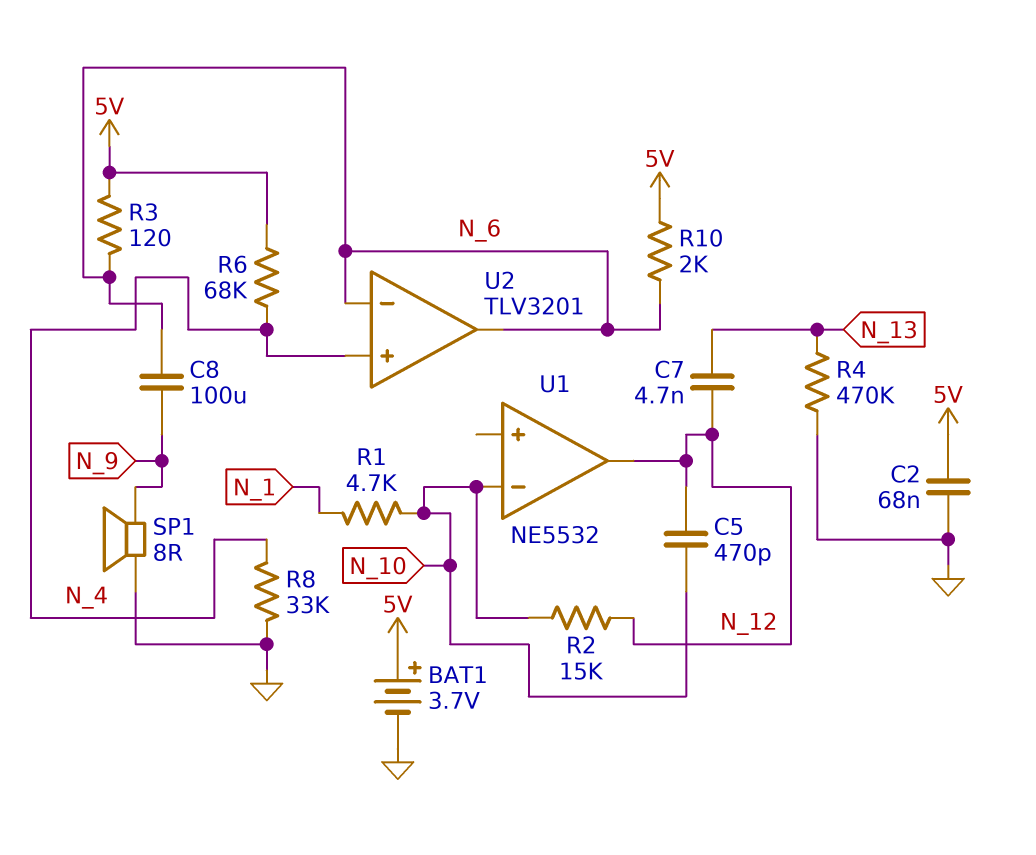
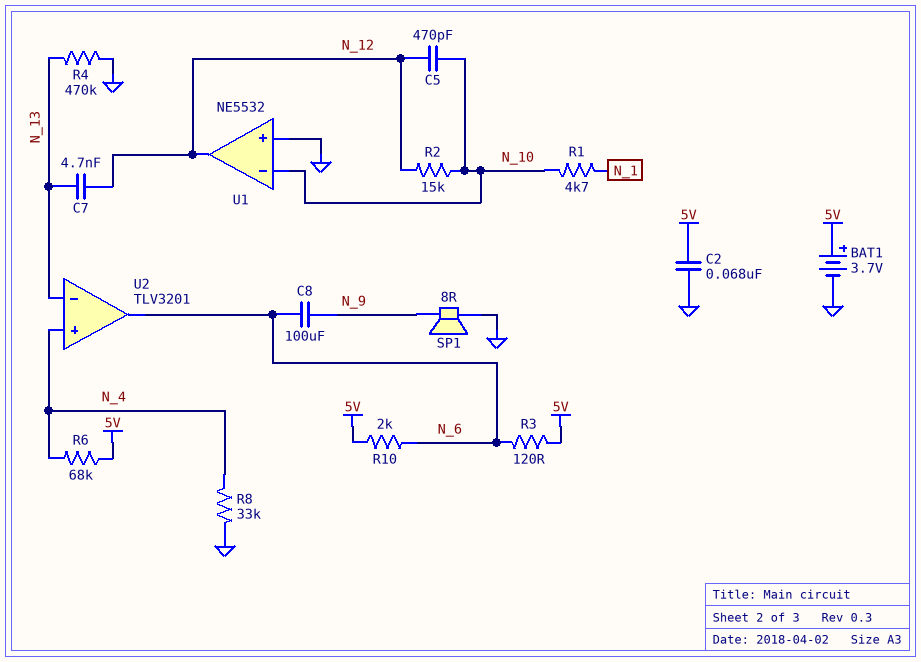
U1 pin in+: none -> GND
U2 pin in-: N_6 -> N_13

